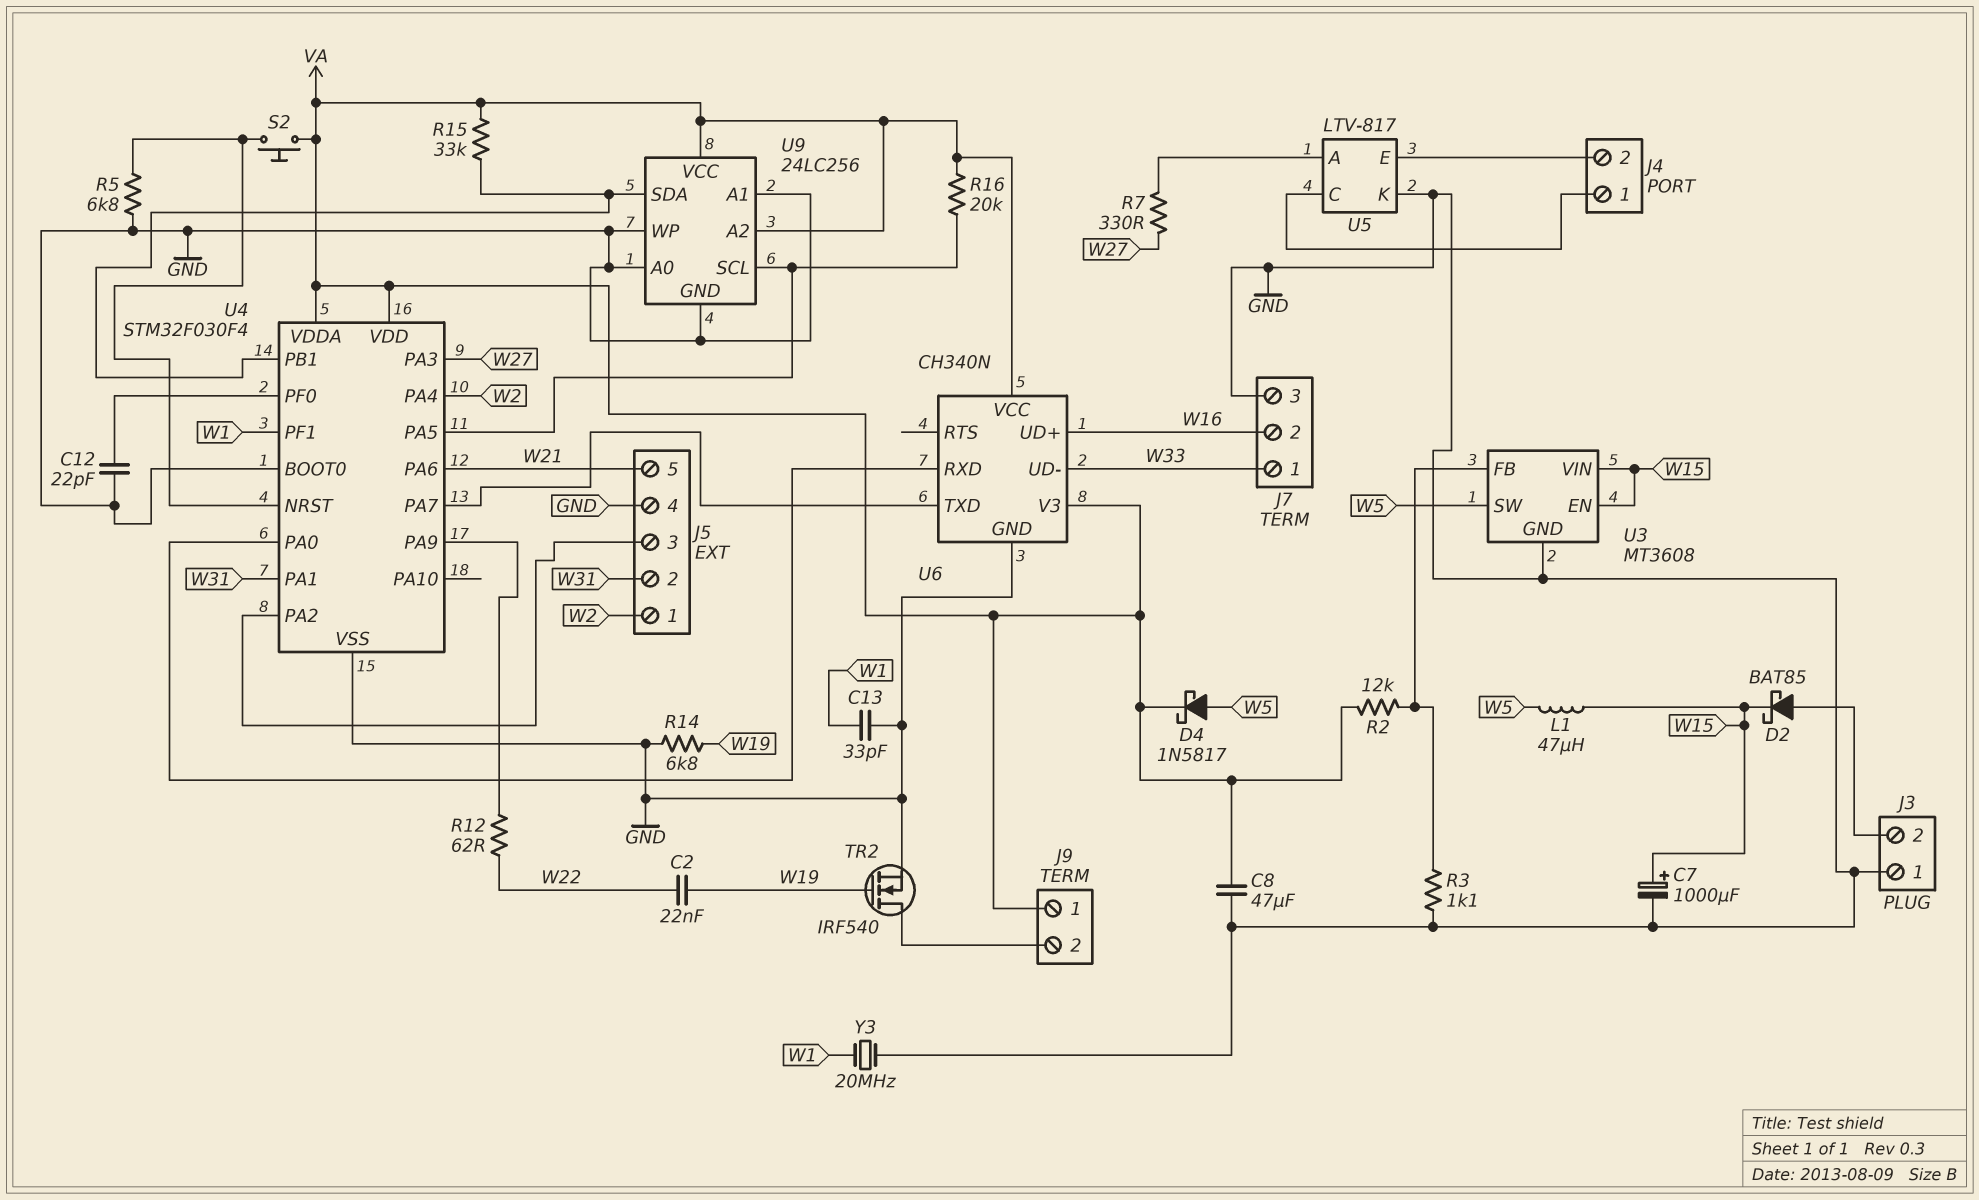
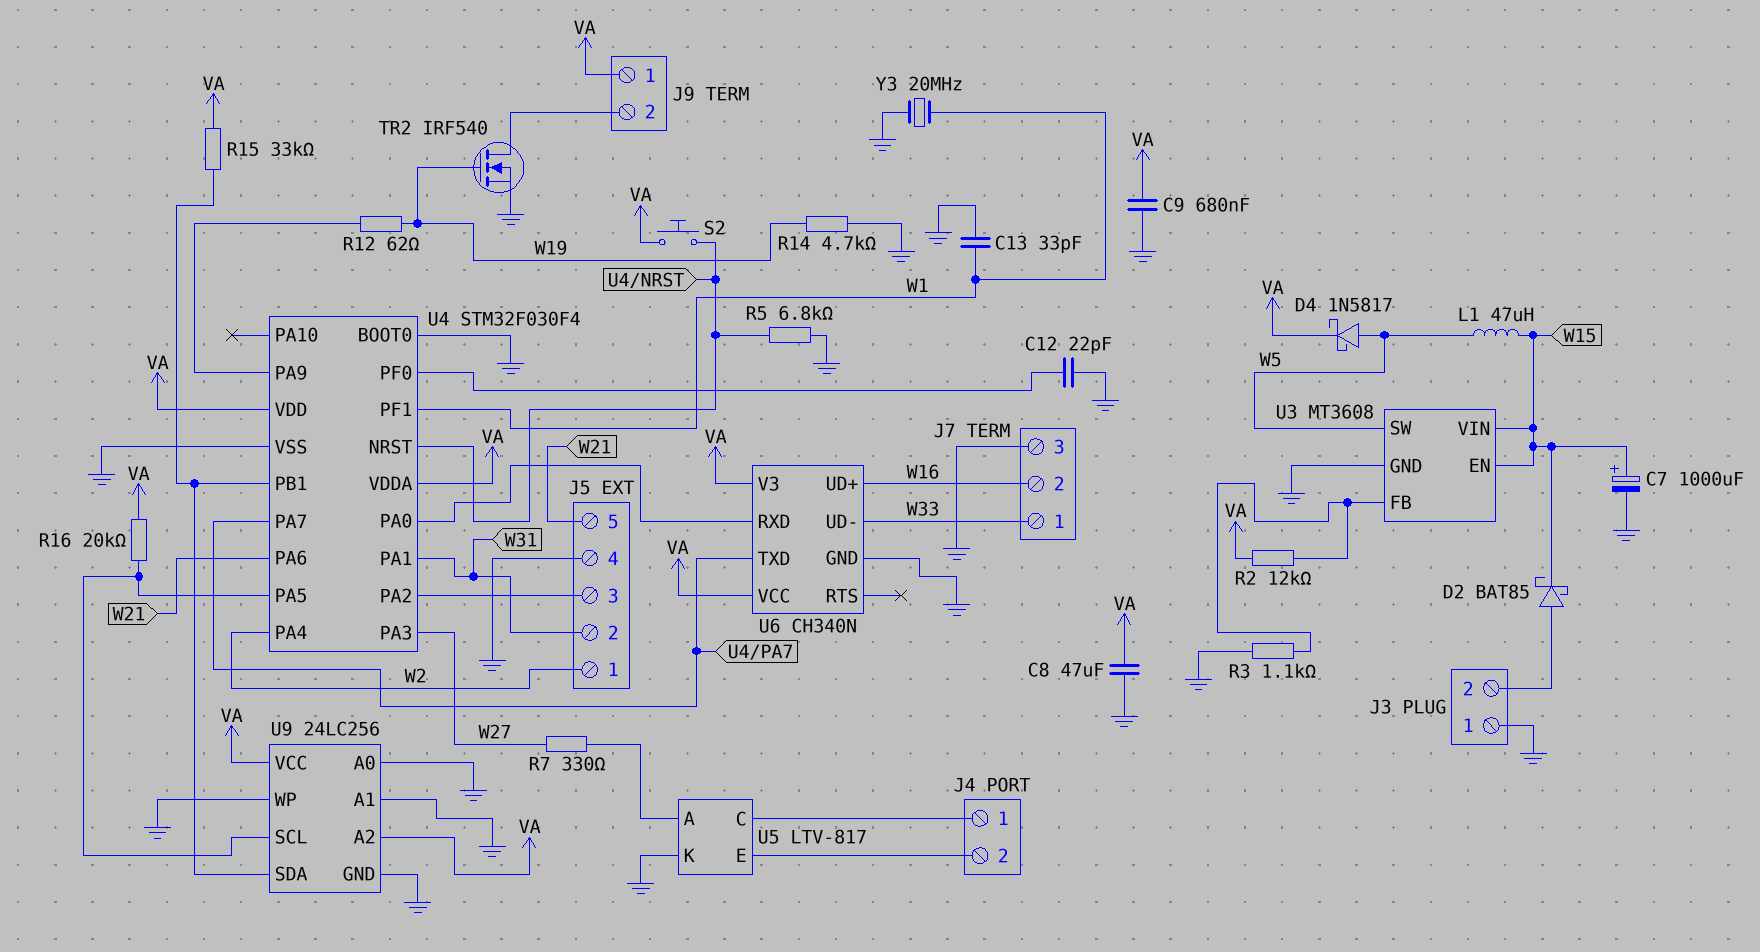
C2: 22nF (W19, W22) -> none
C9: none -> 680nF (GND, VA)
R12: 62 (U4/PA9, W22) -> 62 (U4/PA9, W19)
R14: 6.8k (GND, W19) -> 4.7k (GND, W19)

